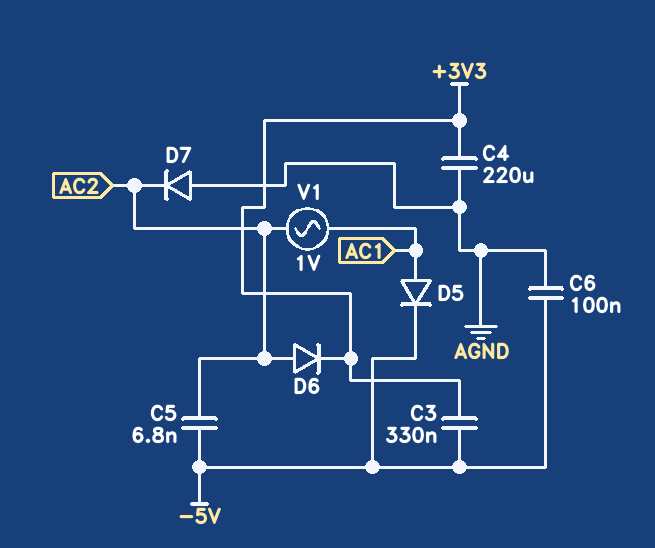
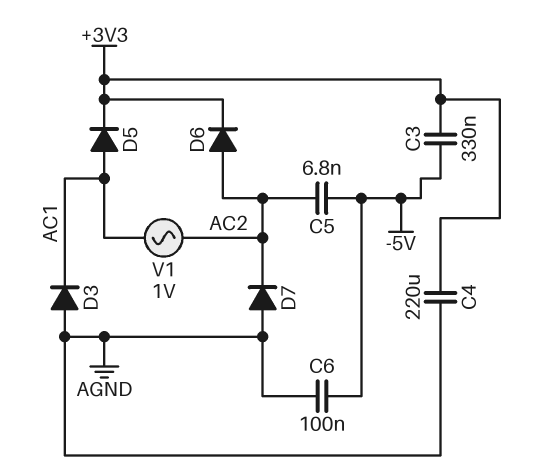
D3: none -> diode (A AGND, K AC1)
D5: diode (A AC1, K -5V) -> diode (A AC1, K +3V3)

